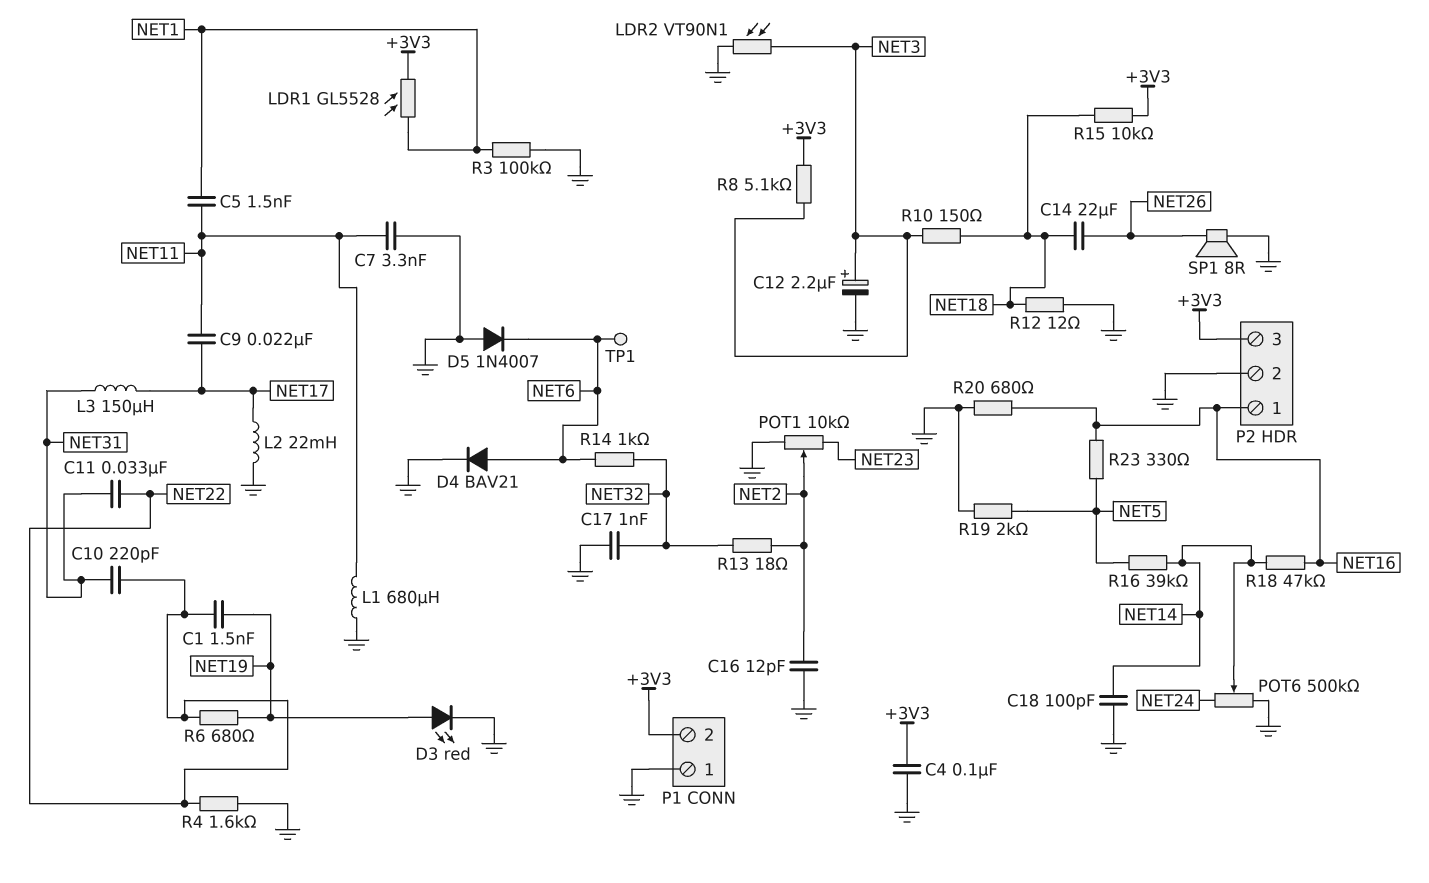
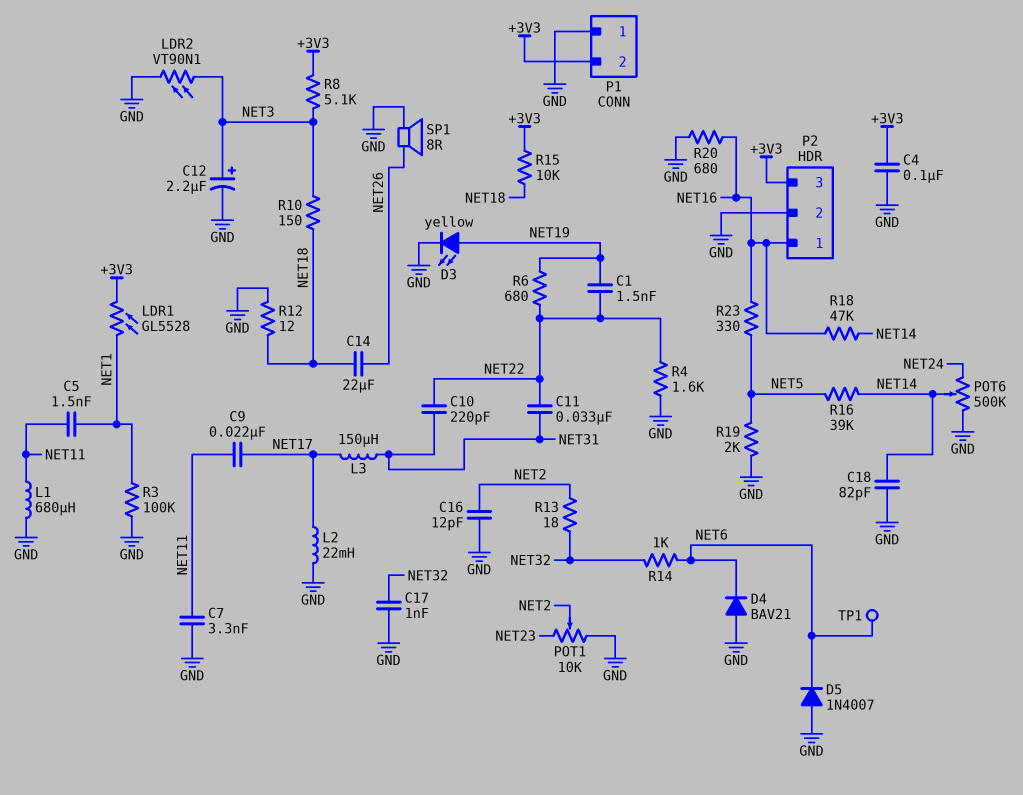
C18: 100pF (GND, NET14) -> 82pF (GND, NET14)
D3: LED red (A NET19, K GND) -> LED yellow (A NET19, K GND)
D4: diode BAV21 (A NET6, K GND) -> diode BAV21 (A GND, K NET6)

